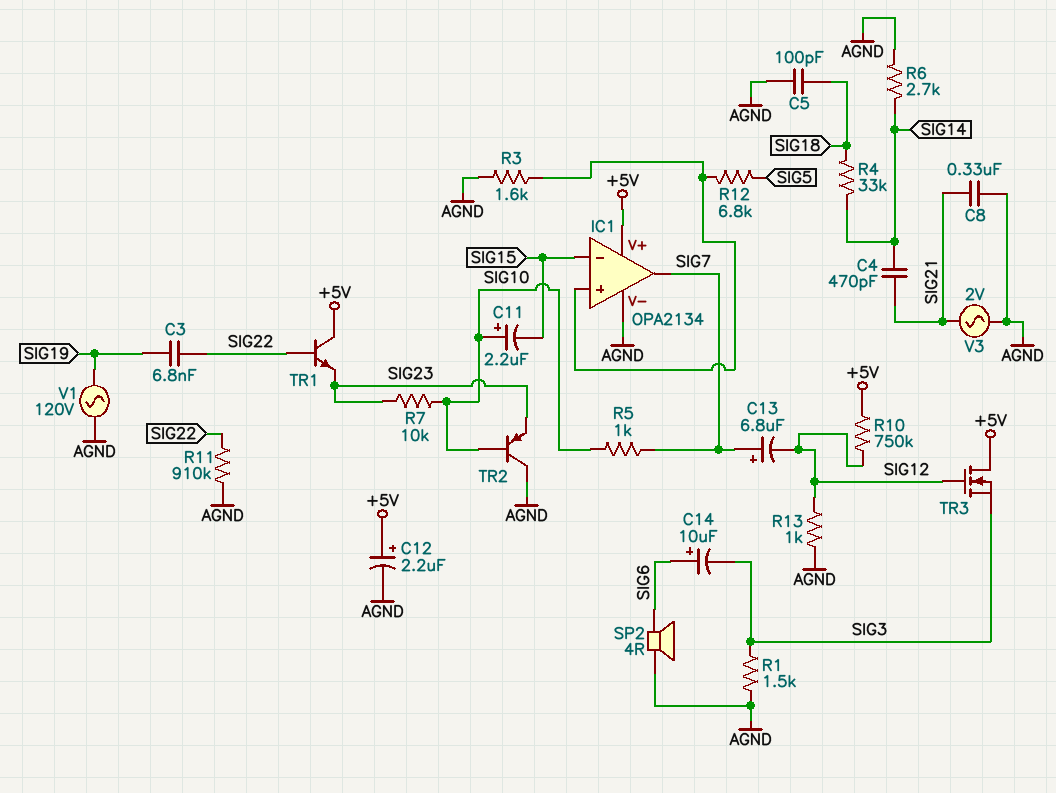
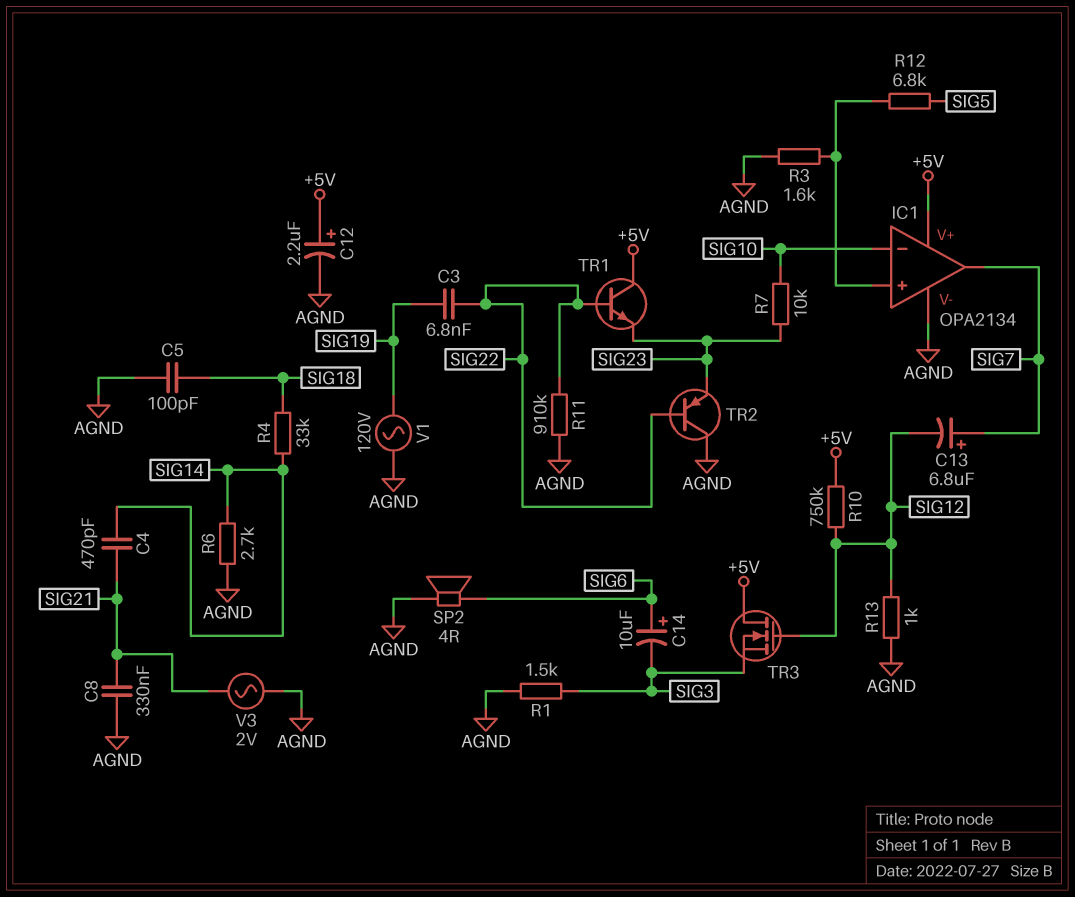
C11: 2.2uF (plus SIG10, minus SIG15) -> none
IC1 pin in-: SIG15 -> SIG10
R5: 1k (SIG7, SIG10) -> none
TR2: PNP (B SIG10, C AGND, E SIG23) -> PNP (B SIG22, C AGND, E SIG23)

